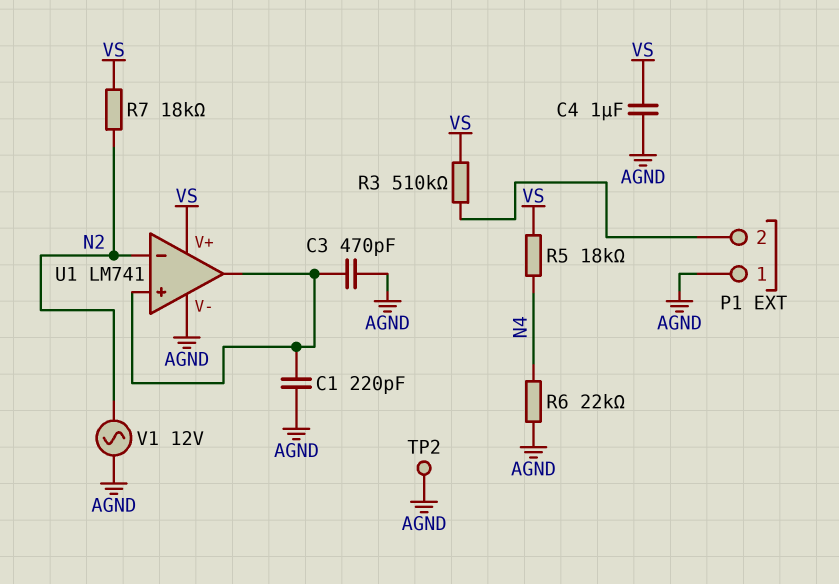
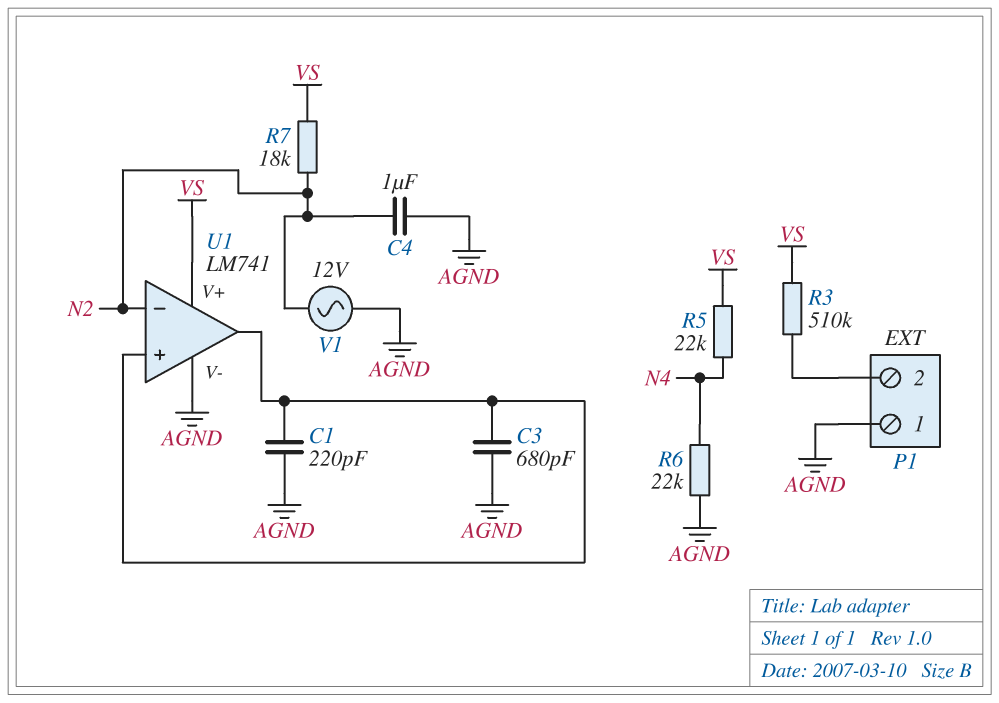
C3: 470pF (AGND, U1/in+) -> 680pF (AGND, U1/in+)
C4: 1uF (AGND, VS) -> 1uF (AGND, N2)
R5: 18k (N4, VS) -> 22k (N4, VS)
TP2: test point (AGND) -> none

